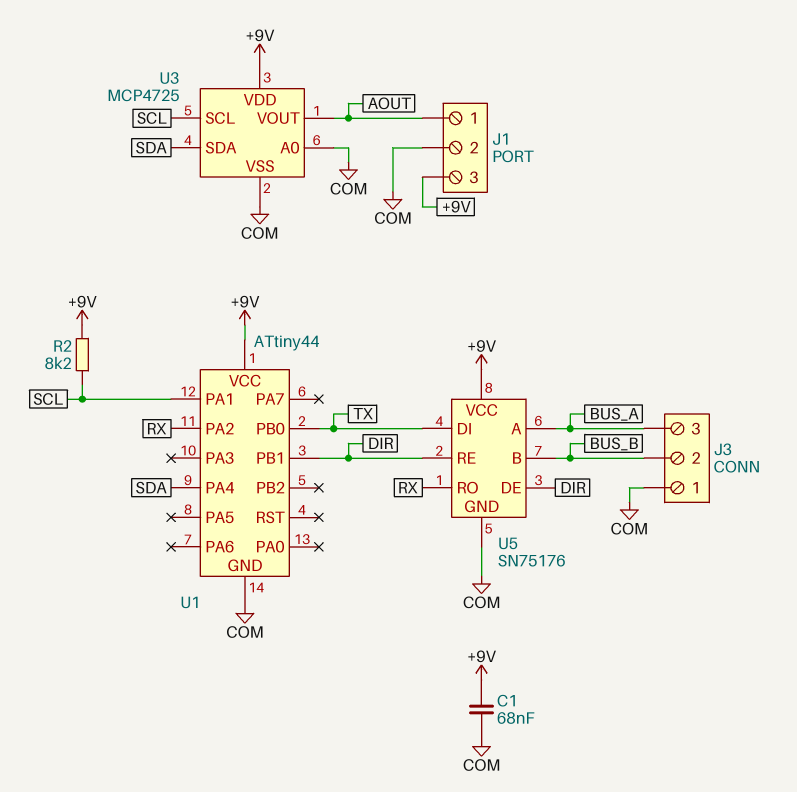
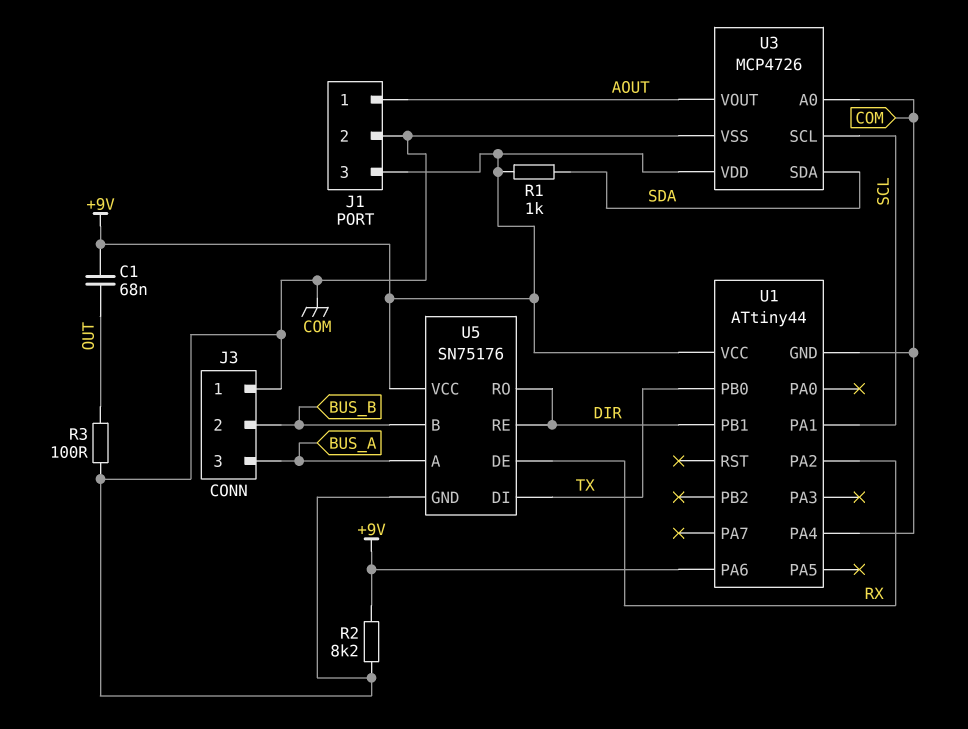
C1: 68nF (+9V, COM) -> 68nF (+9V, OUT)
R1: none -> 1k (+9V, SDA)
R2: 8.2k (+9V, SCL) -> 8.2k (+9V, COM)
R3: none -> 100 (COM, OUT)
U1 pin PA4: SDA -> COM
U1 pin PA6: none -> +9V
U3: MCP4725 -> MCP4726
U5 pin DE: DIR -> RX
U5 pin RO: RX -> DIR

